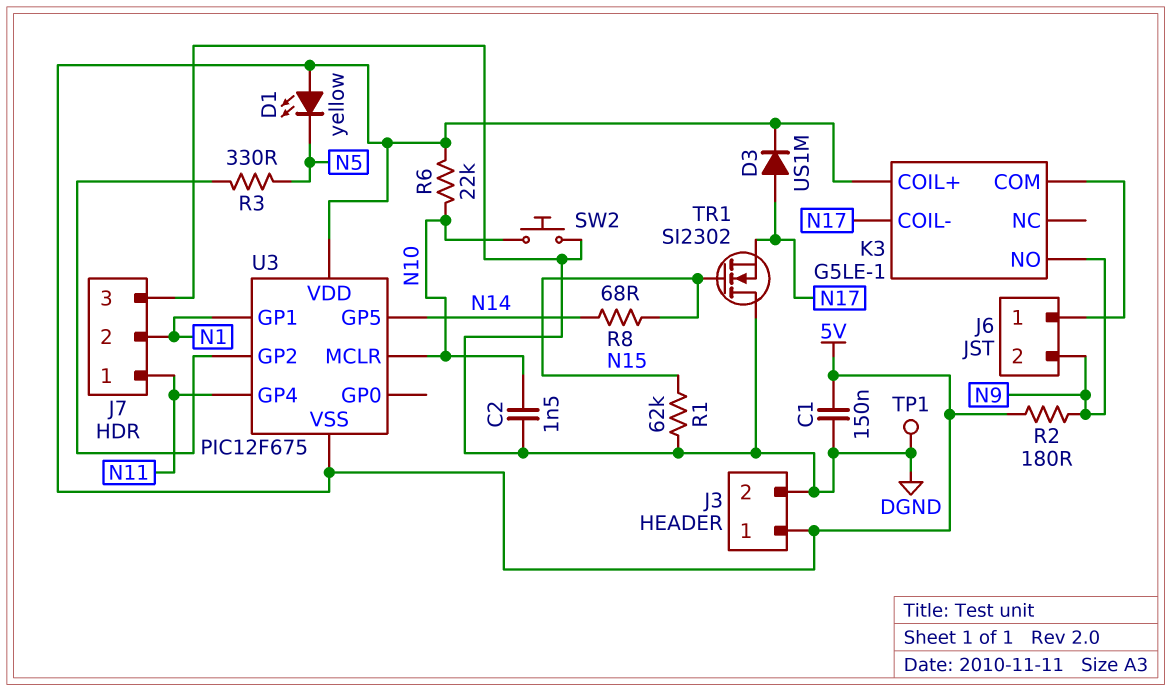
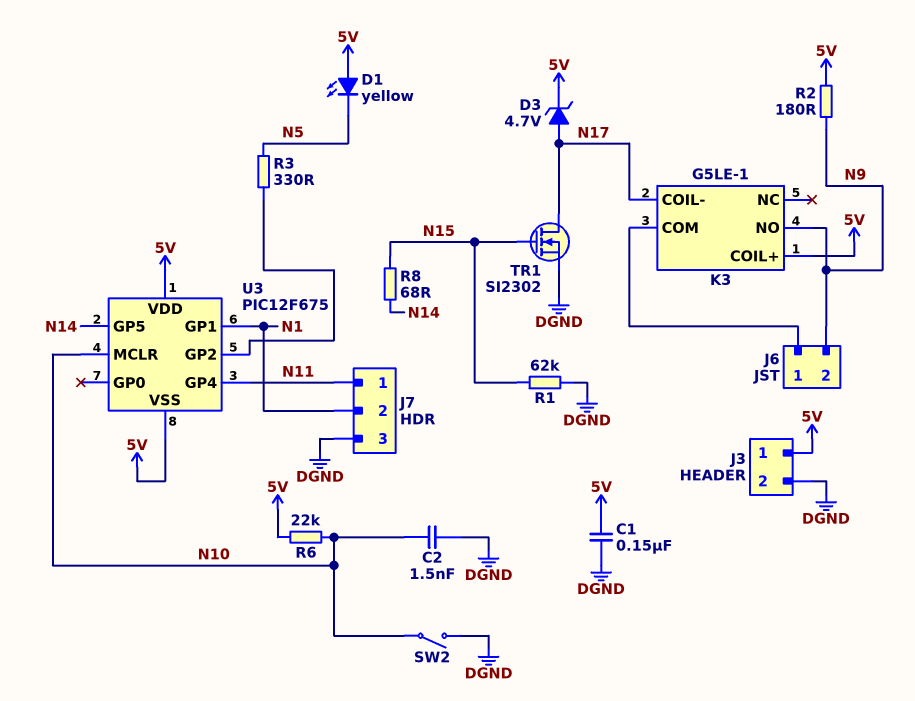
D3: diode US1M (A N17, K 5V) -> zener 4.7V (A N17, K 5V)
SW2: button (DGND, N10) -> switch (DGND, N10)
TP1: test point (DGND) -> none
TR1: NMOS SI2302 (G N15, D DGND, S N17) -> NMOS SI2302 (G N15, D N17, S DGND)

